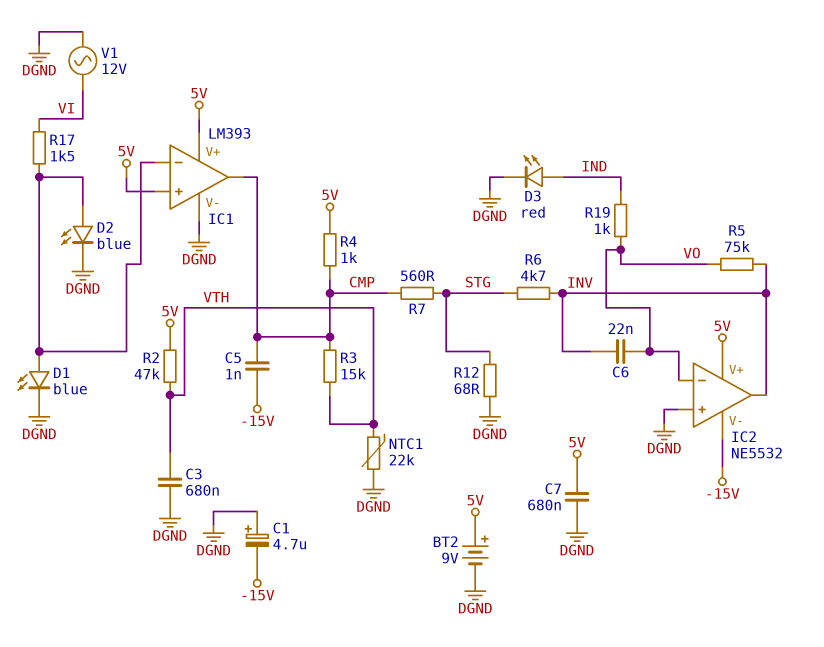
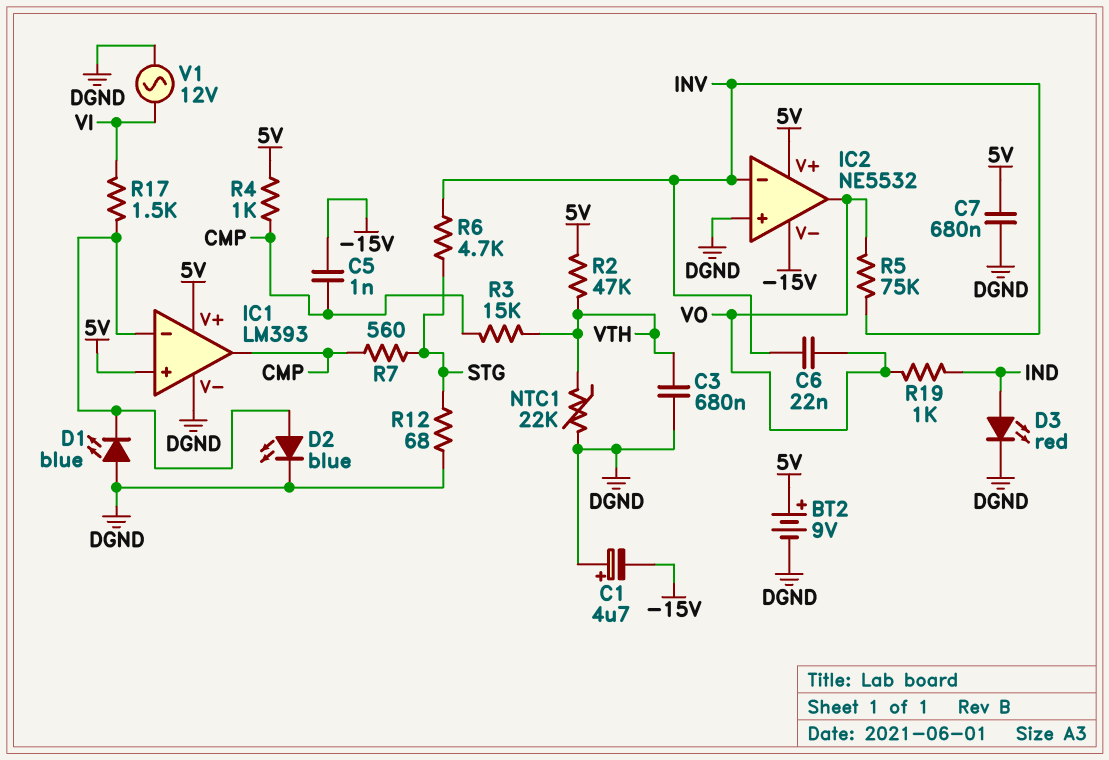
D1: LED blue (A IC1/in-, K DGND) -> LED blue (A DGND, K IC1/in-)
IC2 pin in-: VO -> INV
IC2 pin out: INV -> VO

